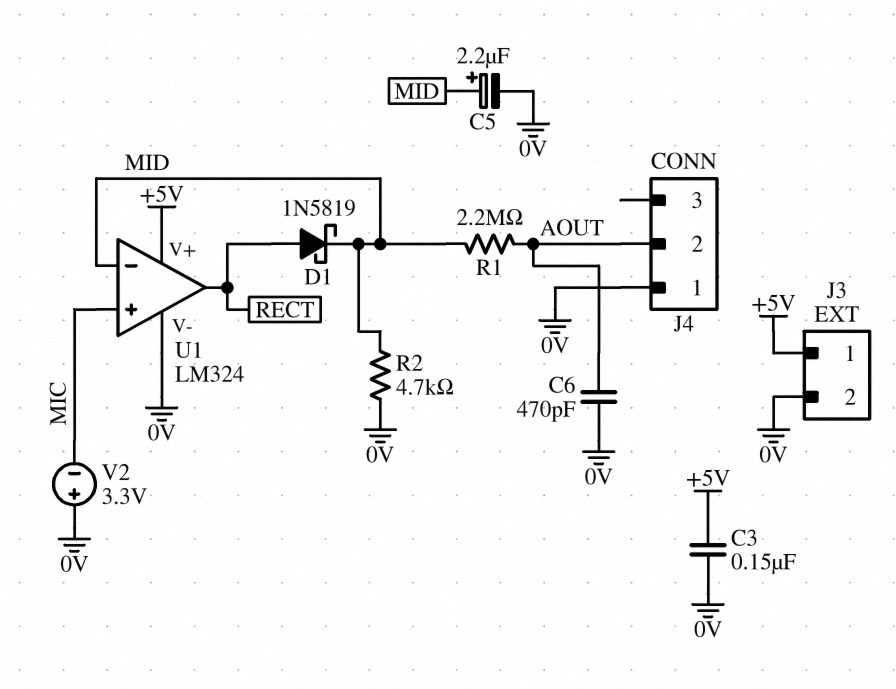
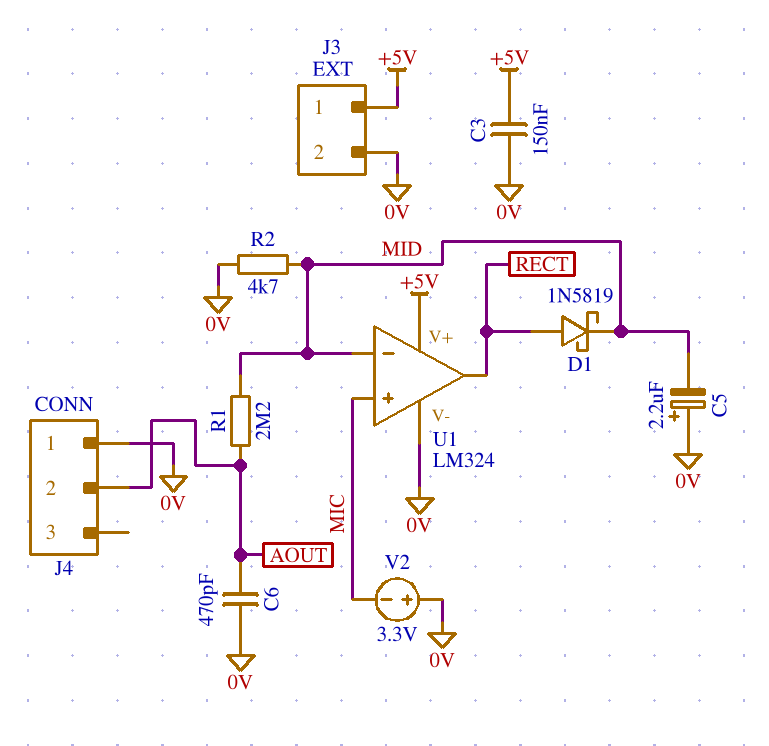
C5: 2.2uF (plus MID, minus 0V) -> 2.2uF (plus 0V, minus MID)

